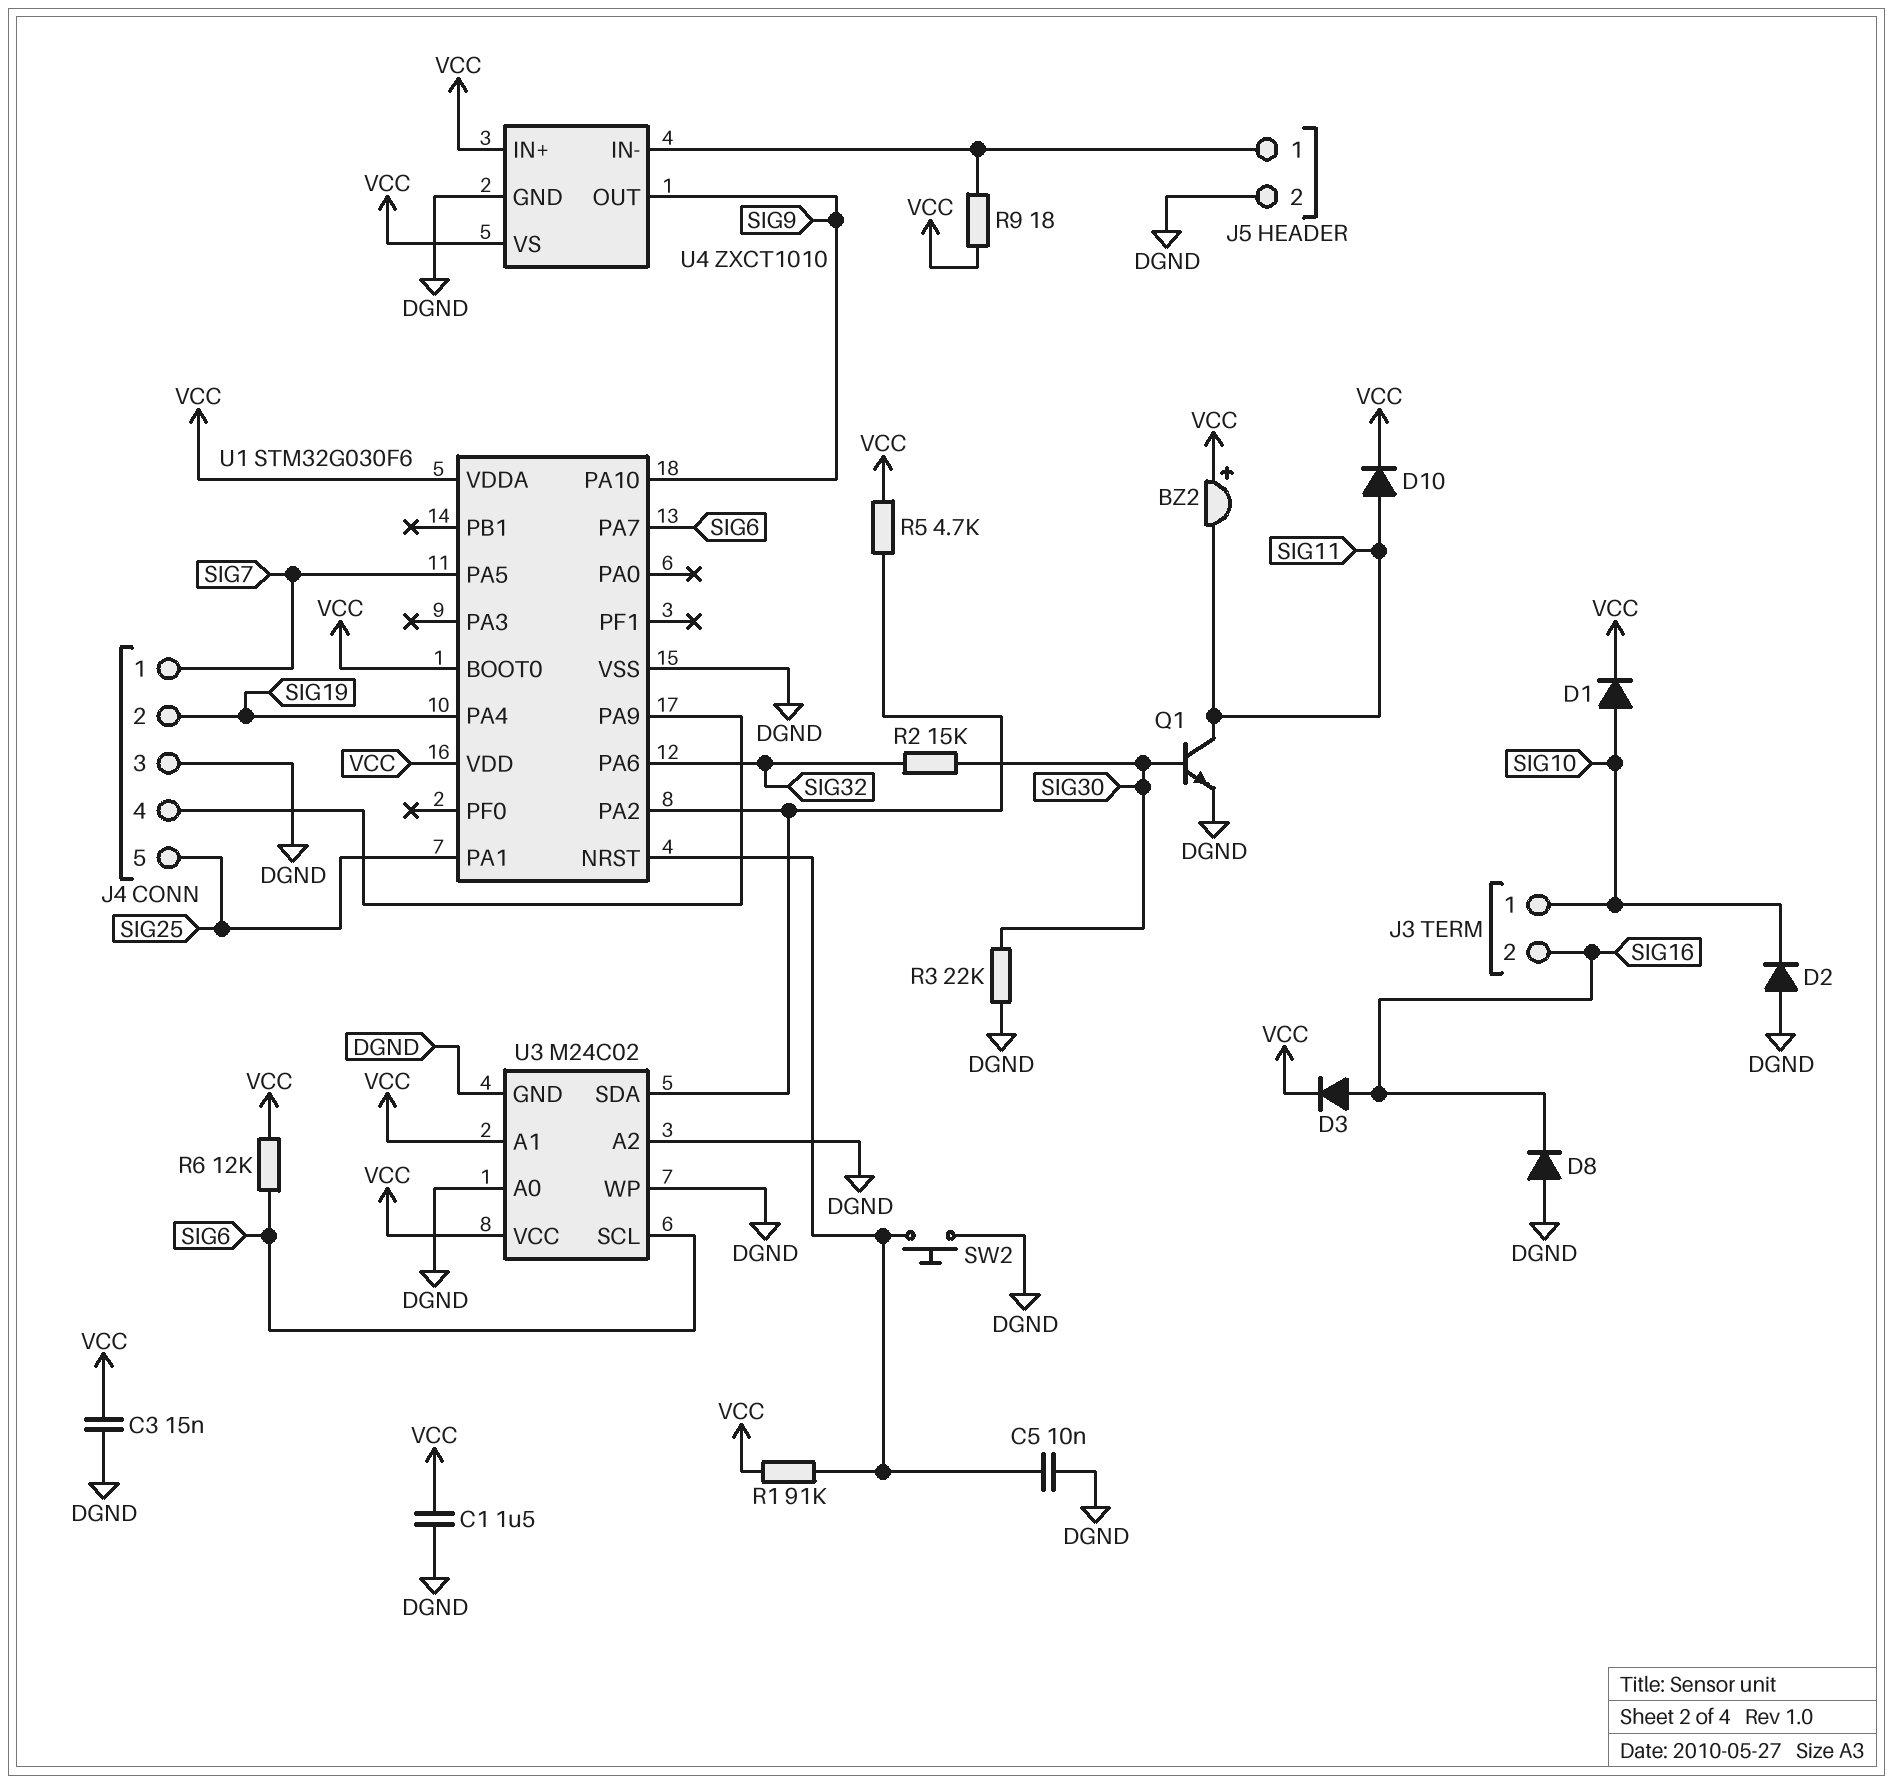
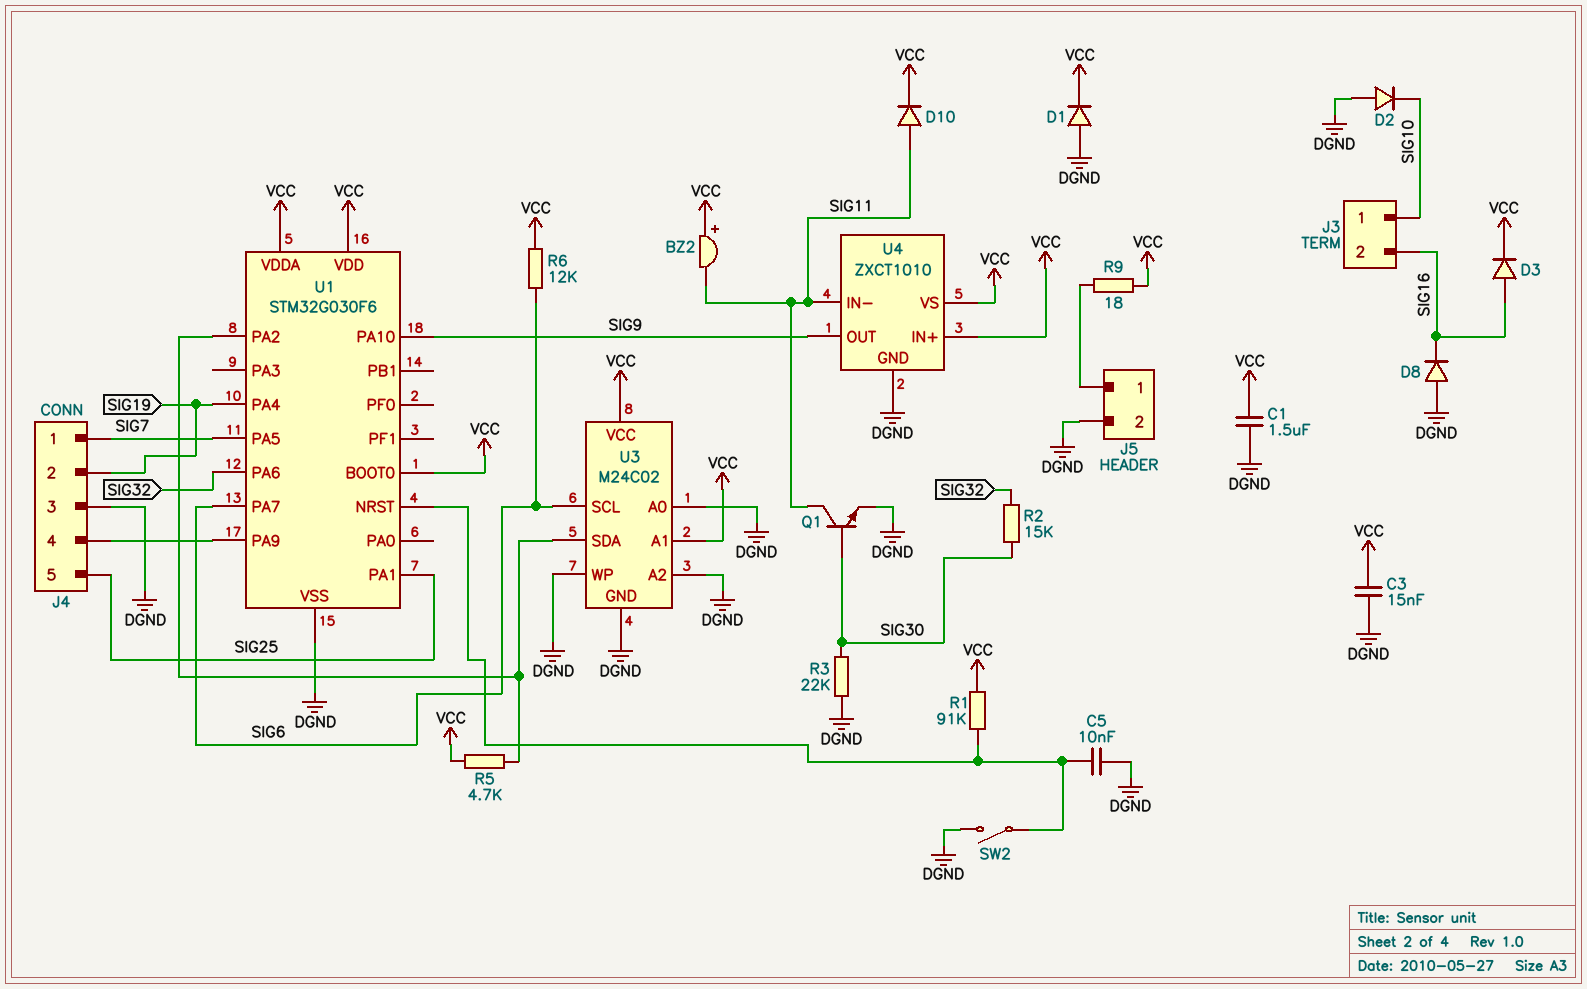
D1: diode (A SIG10, K VCC) -> diode (A DGND, K VCC)
SW2: button (DGND, U1/NRST) -> switch (DGND, U1/NRST)
U4 pin IN-: J5/1 -> SIG11

